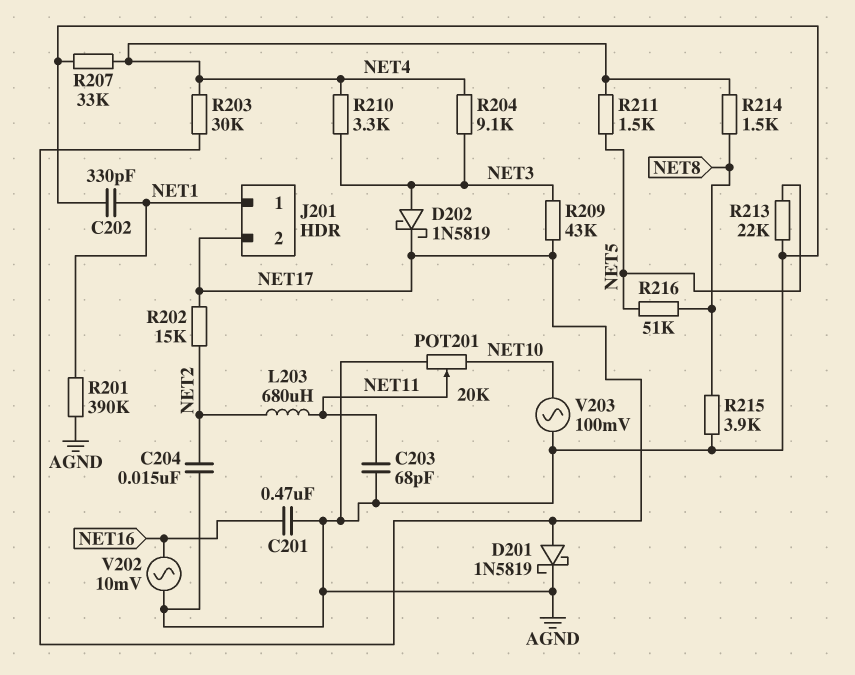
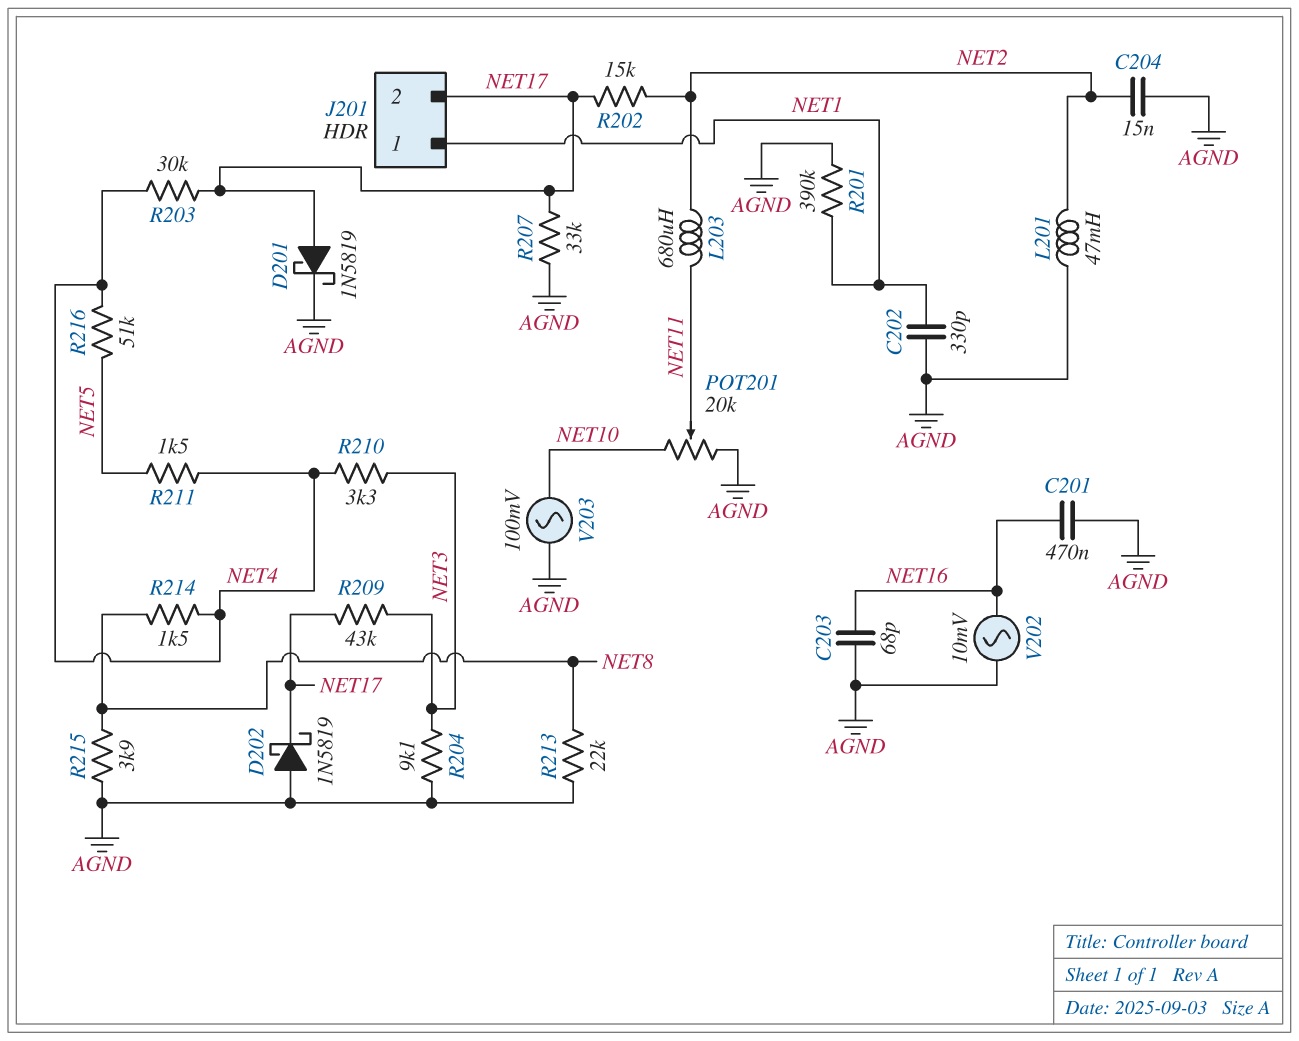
C203: 68pF (AGND, NET11) -> 68pF (AGND, NET16)
D202: schottky 1N5819 (A NET3, K NET17) -> schottky 1N5819 (A AGND, K NET17)
L201: none -> 47mH (AGND, NET2)
R204: 9.1k (NET3, NET4) -> 9.1k (AGND, NET3)
R207: 33k (AGND, NET4) -> 33k (AGND, NET17)
R213: 22k (AGND, NET5) -> 22k (AGND, NET8)
R216: 51k (NET5, NET8) -> 51k (NET4, NET5)

